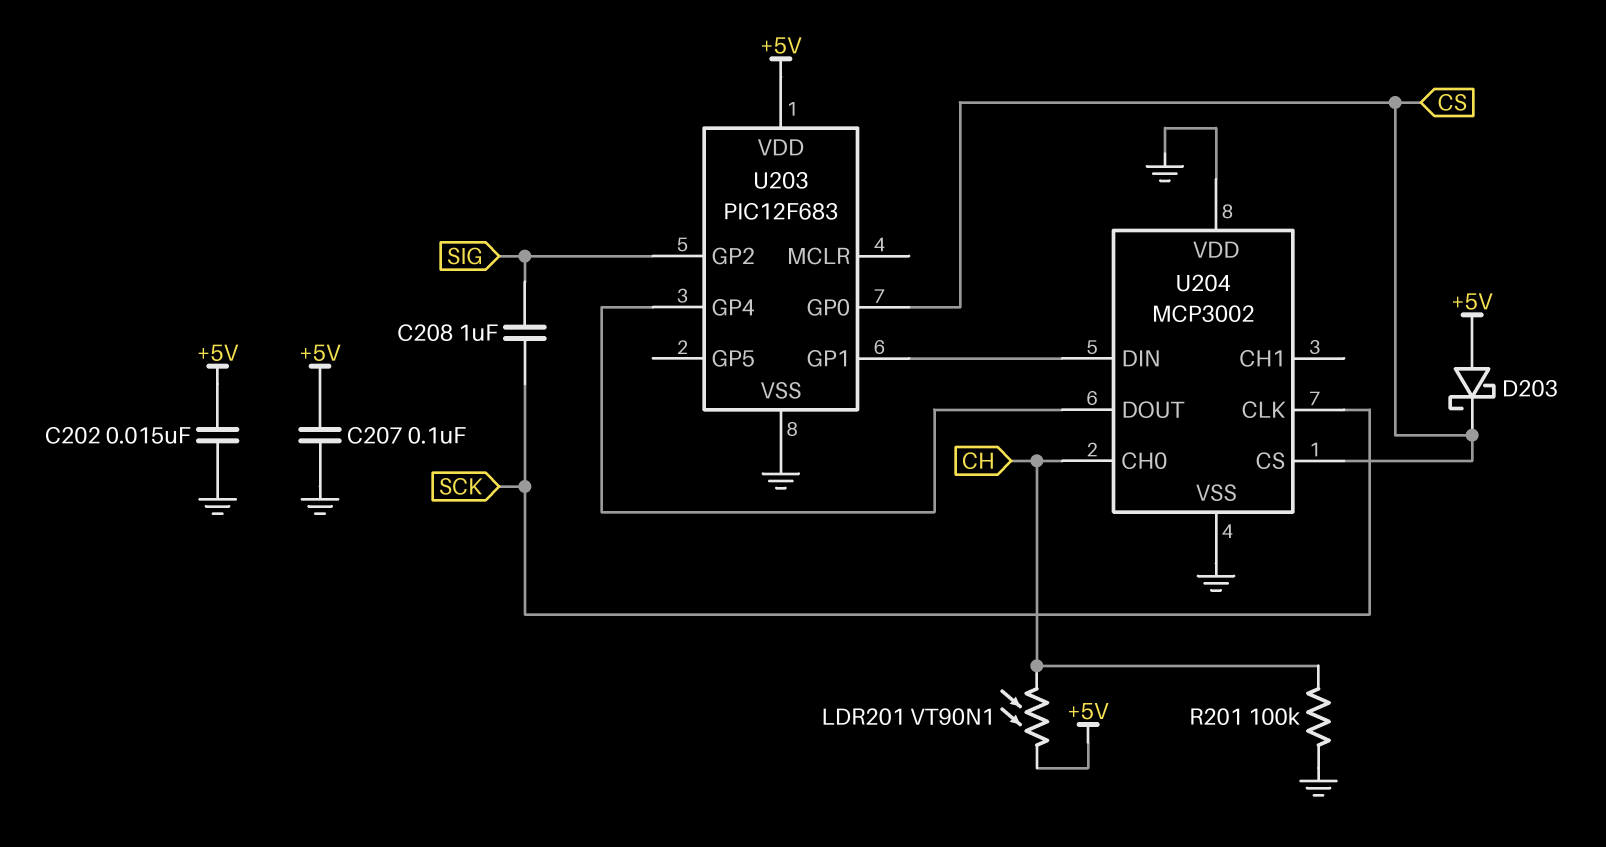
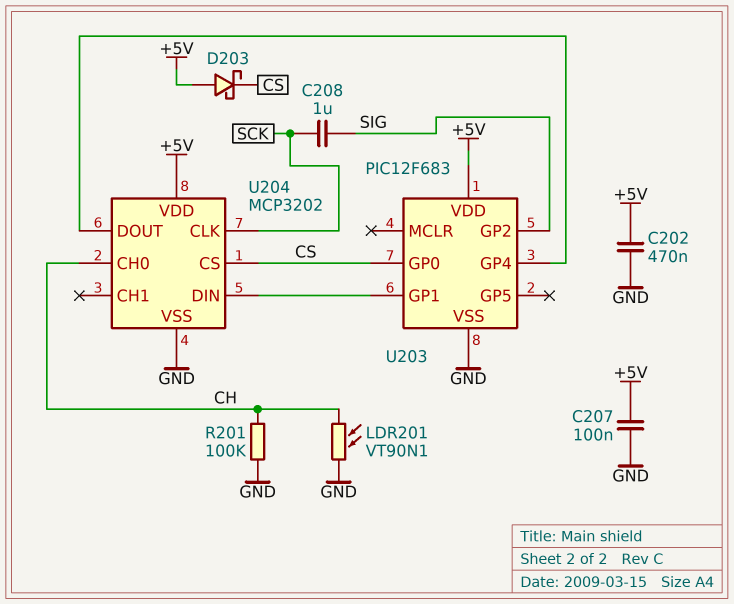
C202: 15nF (+5V, GND) -> 470nF (+5V, GND)
LDR201: VT90N1 (+5V, CH) -> VT90N1 (CH, GND)
U204: MCP3002 -> MCP3202
U204 pin VDD: GND -> +5V

